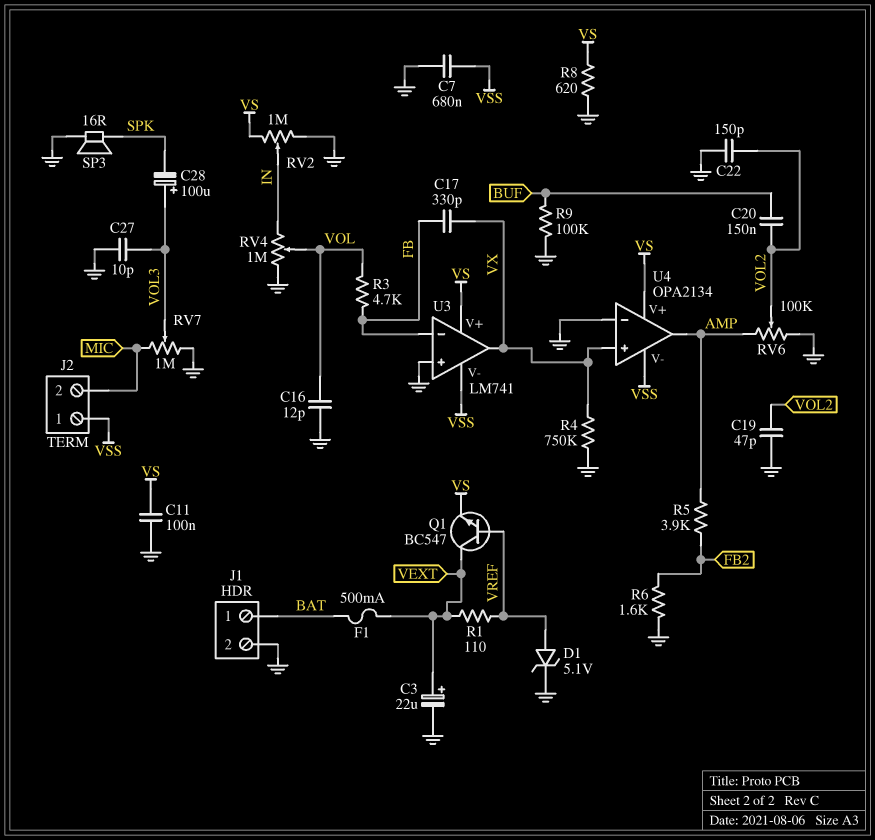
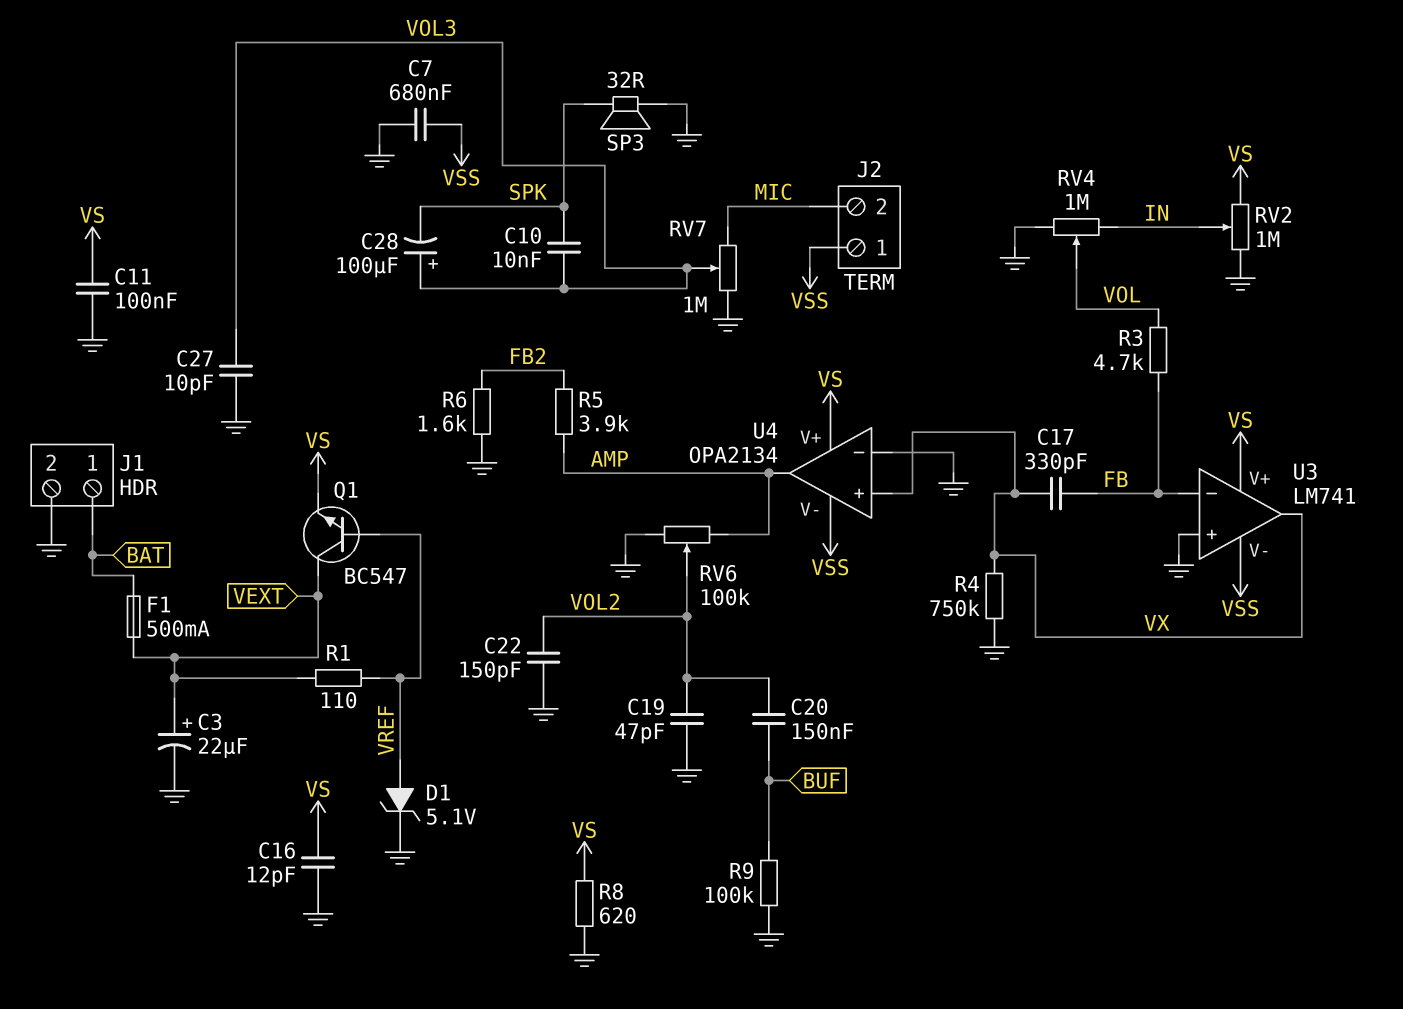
C10: none -> 10nF (SPK, VOL3)
C16: 12pF (GND, VOL) -> 12pF (GND, VS)
SP3: speaker 16R (GND, SPK) -> speaker 32R (GND, SPK)

